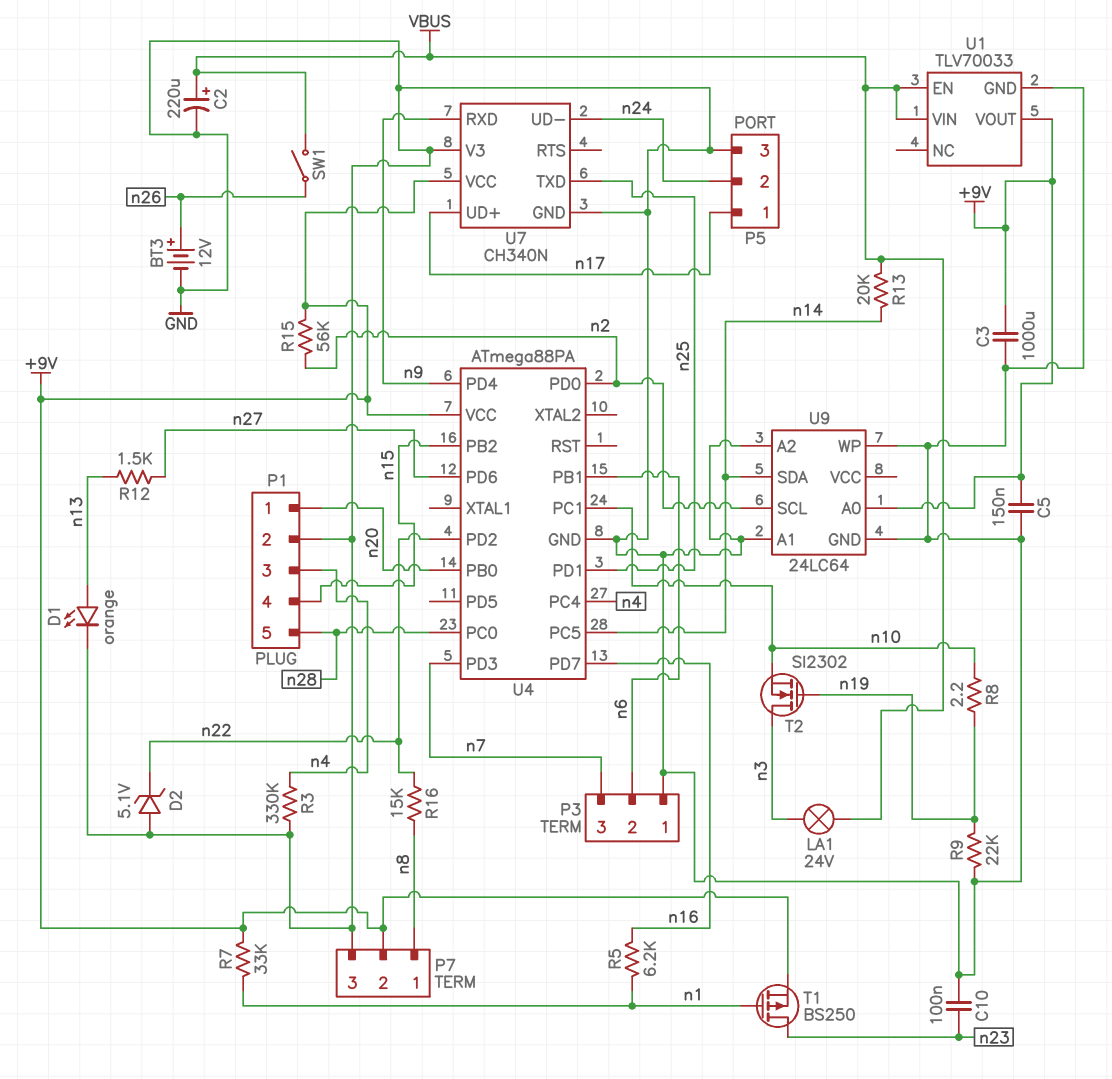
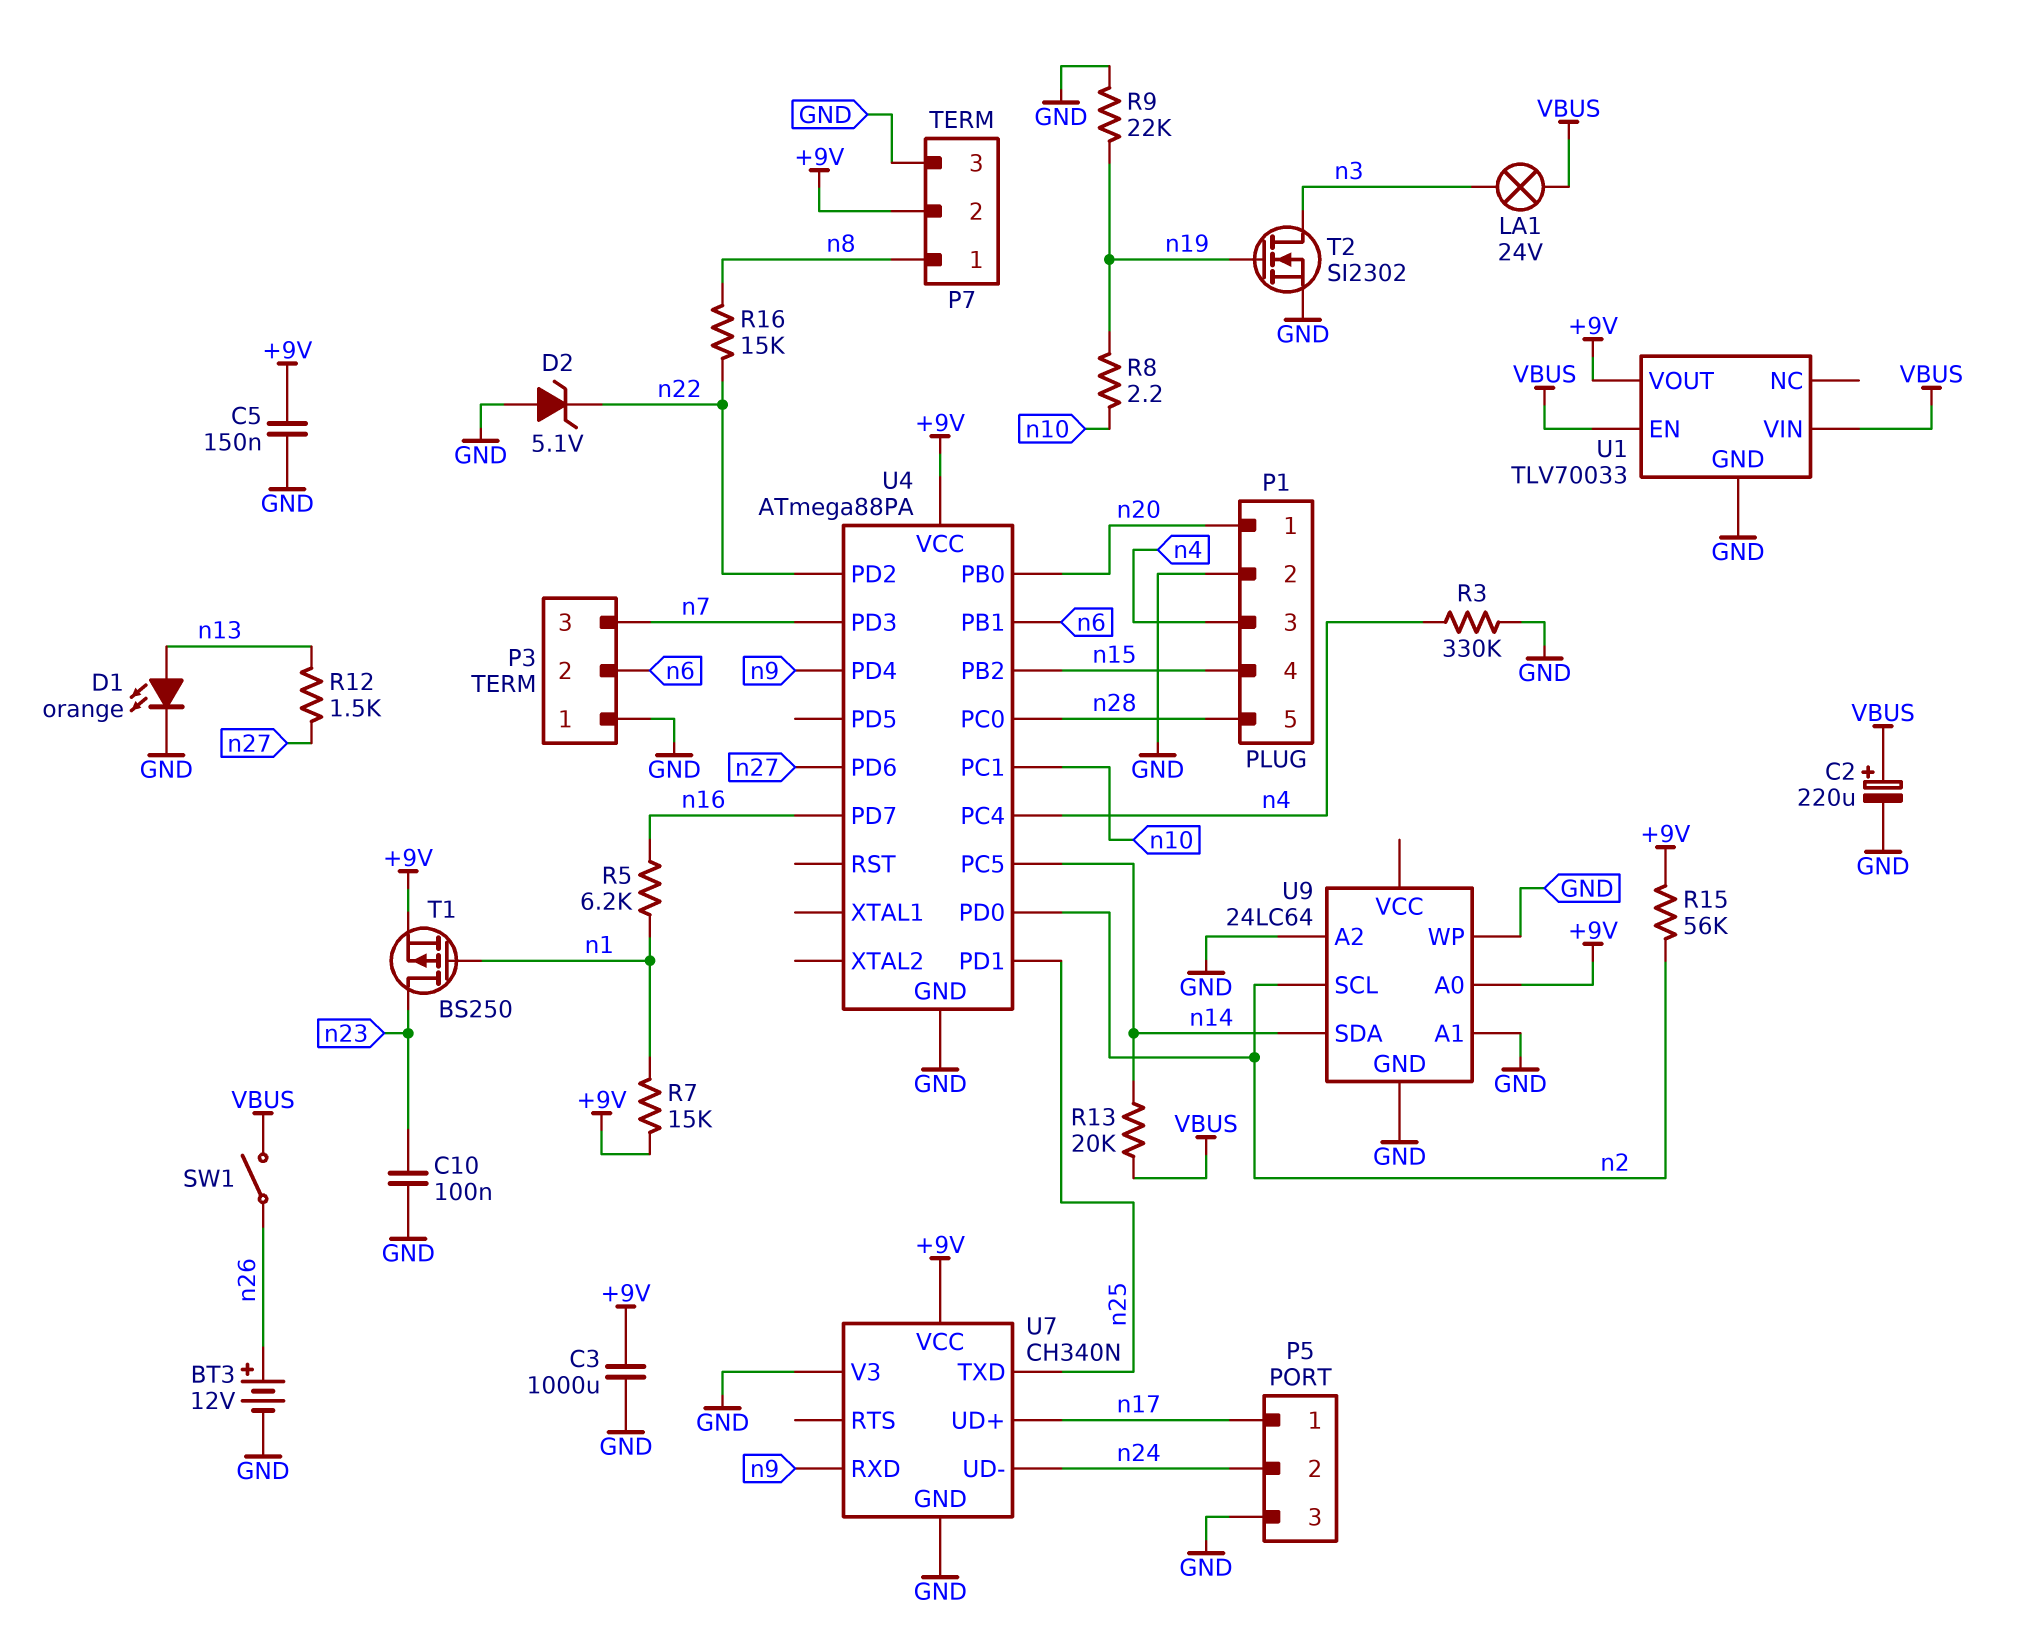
R7: 33k (+9V, n1) -> 15k (+9V, n1)
T2: NMOS SI2302 (G n19, D n3, S n10) -> NMOS SI2302 (G n19, D n3, S GND)

